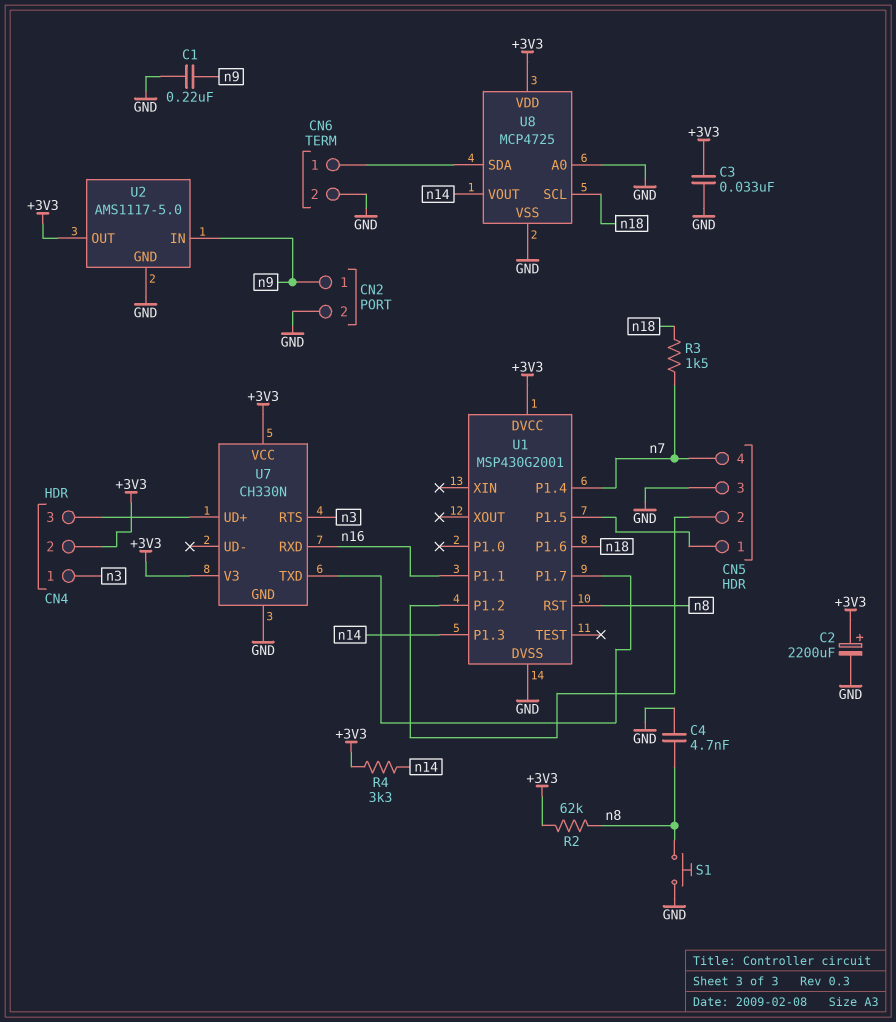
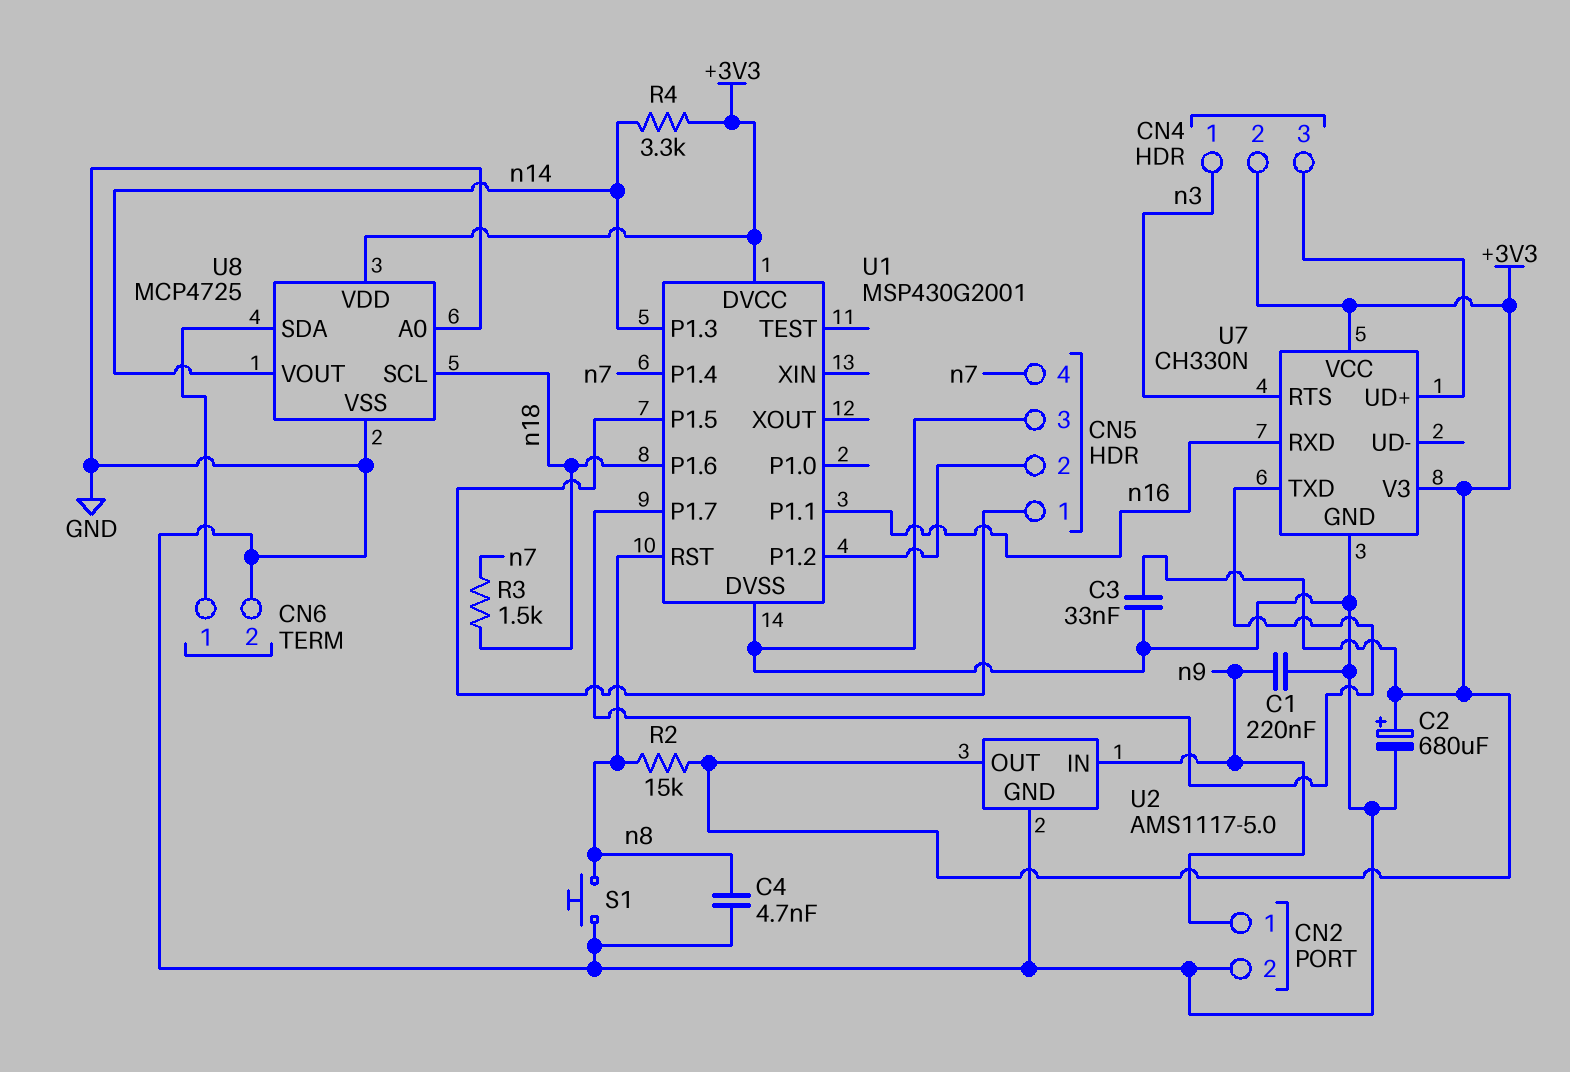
C2: 2200uF (plus +3V3, minus GND) -> 680uF (plus +3V3, minus GND)
R2: 62k (+3V3, n8) -> 15k (+3V3, n8)

